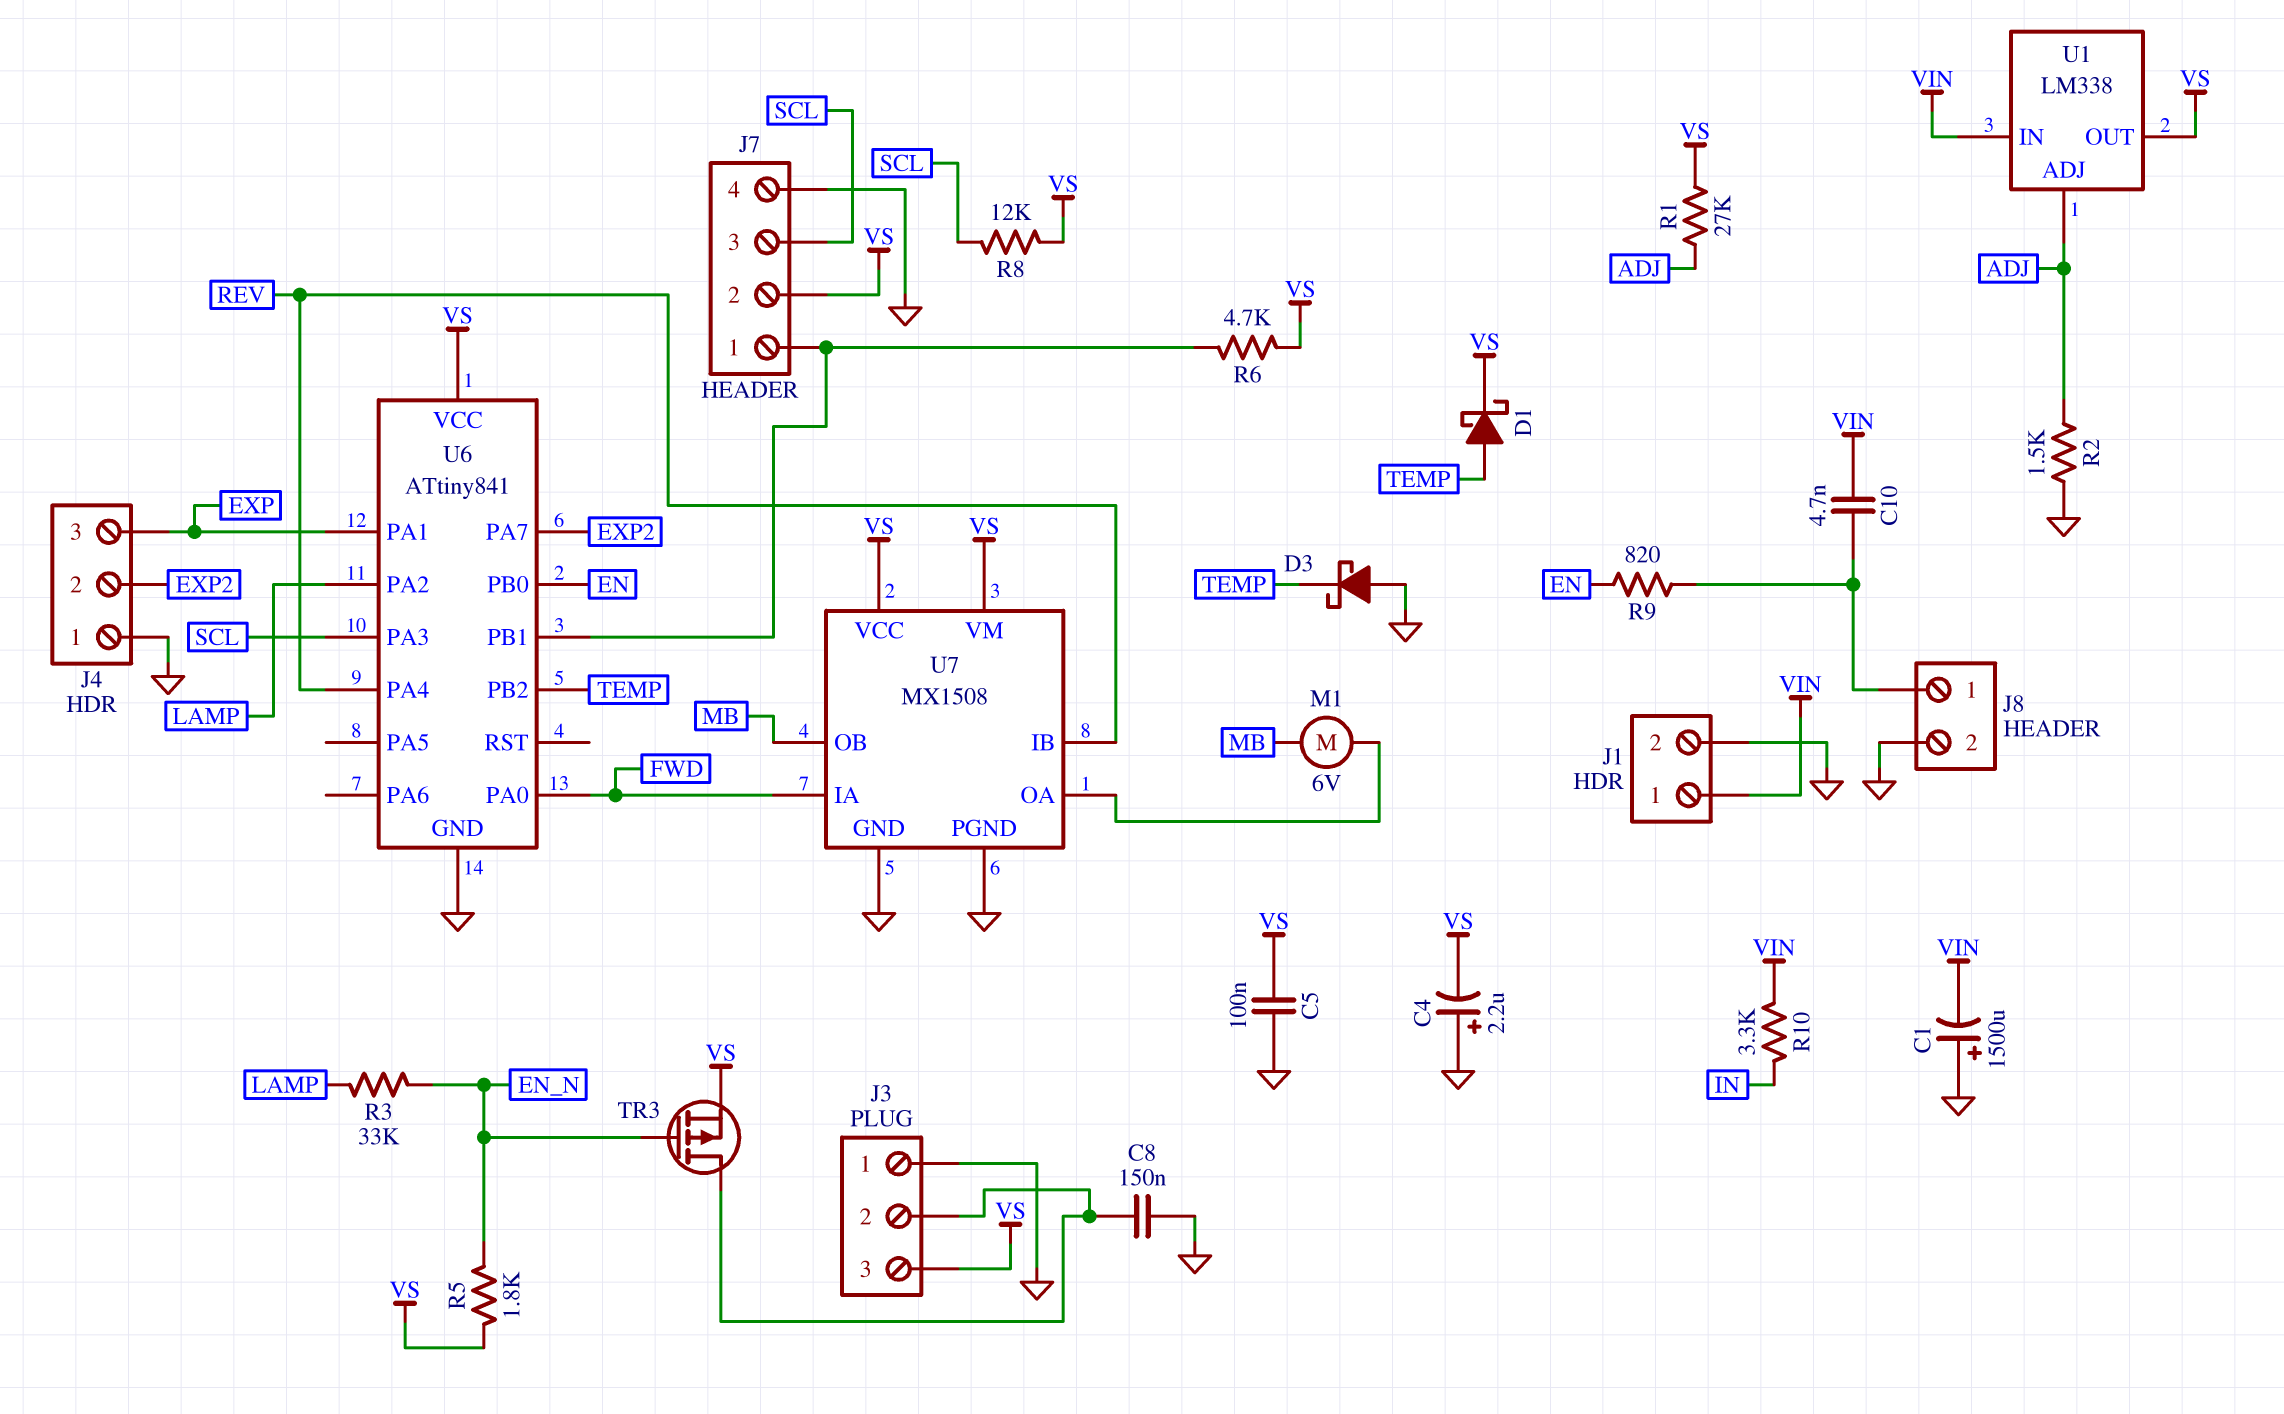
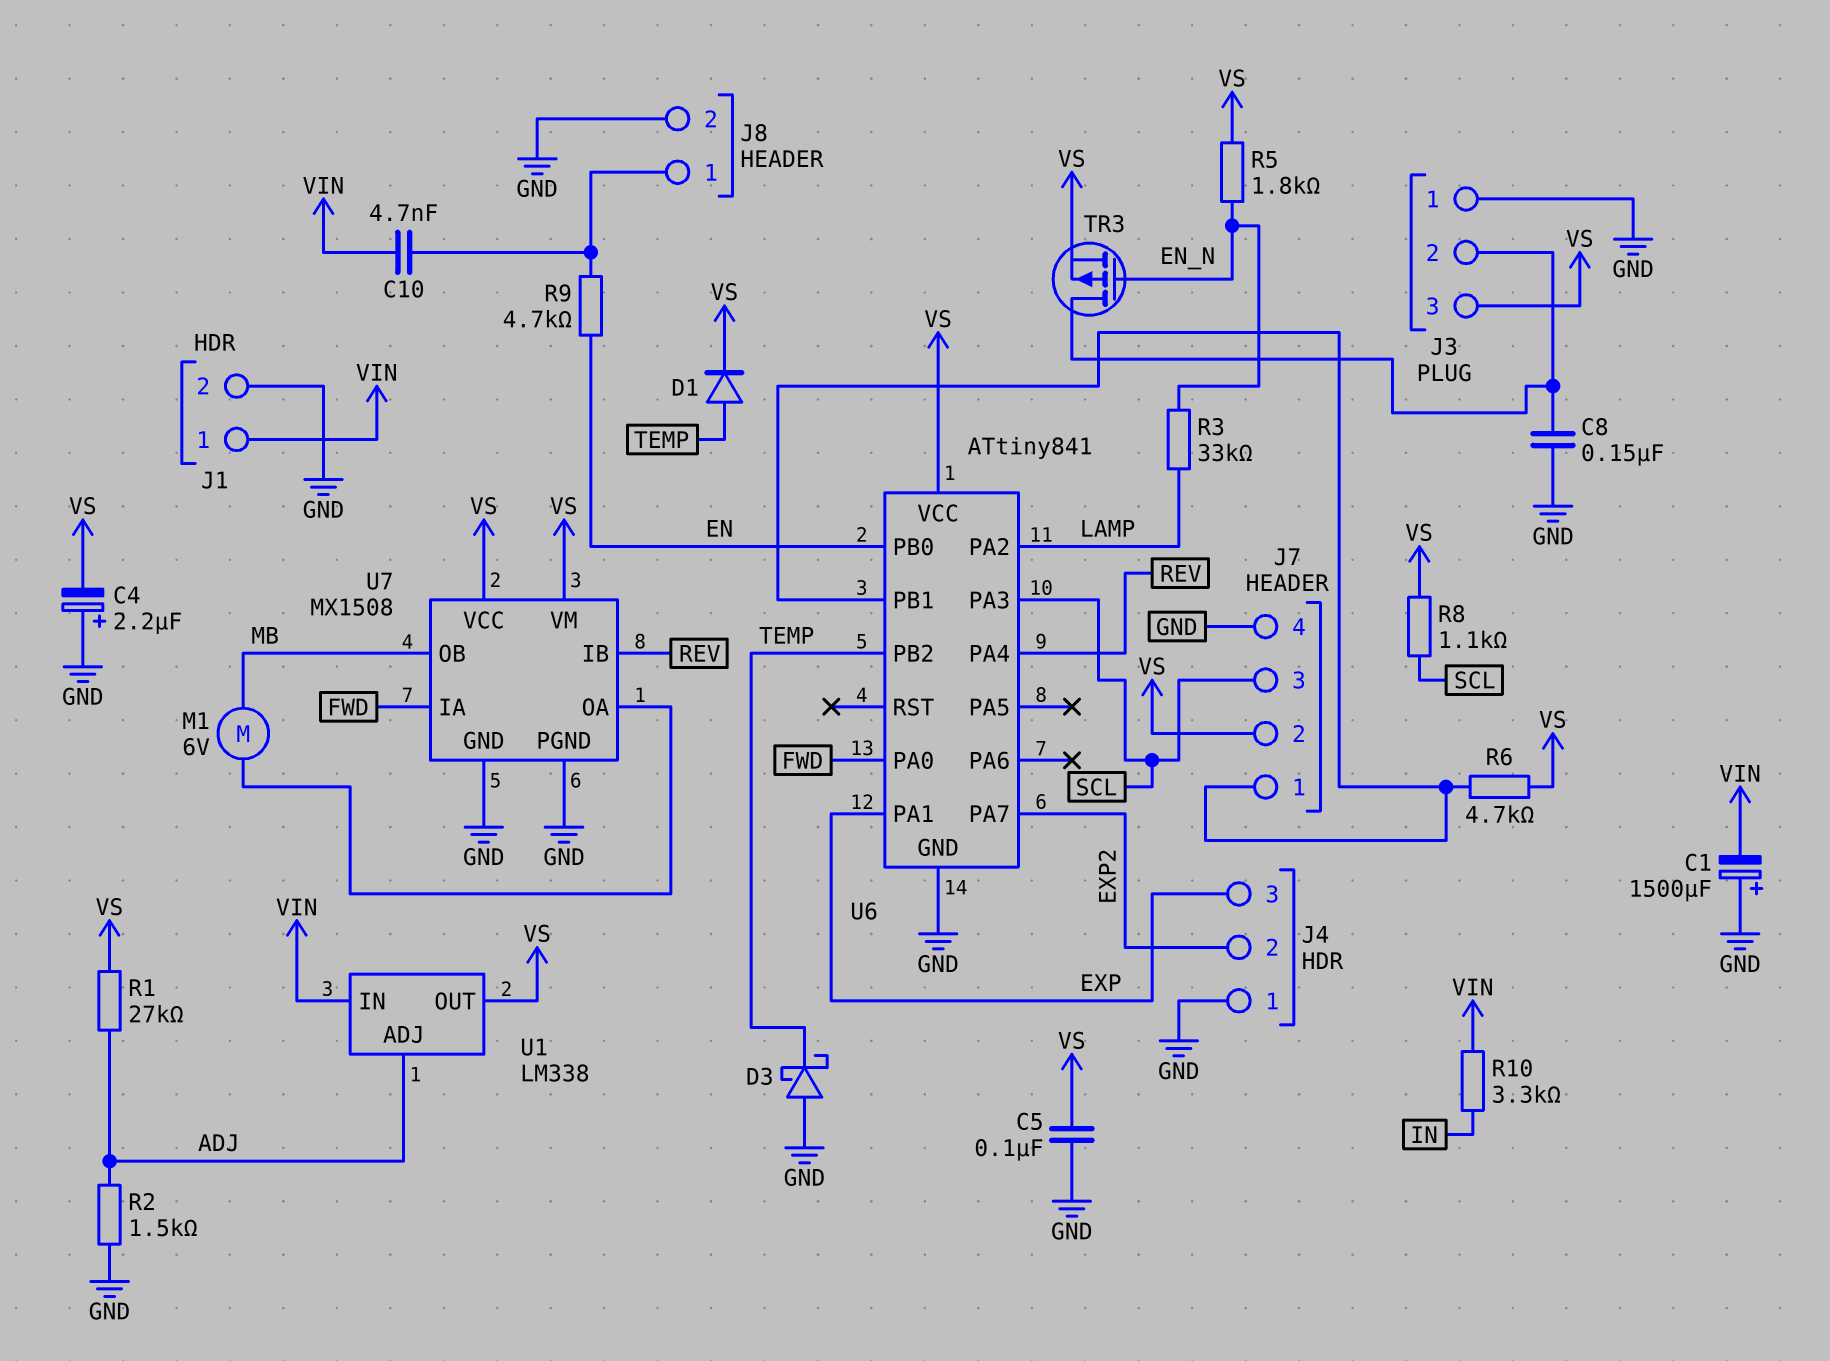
D1: schottky (A TEMP, K VS) -> diode (A TEMP, K VS)
R8: 12k (SCL, VS) -> 1.1k (SCL, VS)
R9: 820 (EN, J8/1) -> 4.7k (EN, J8/1)

